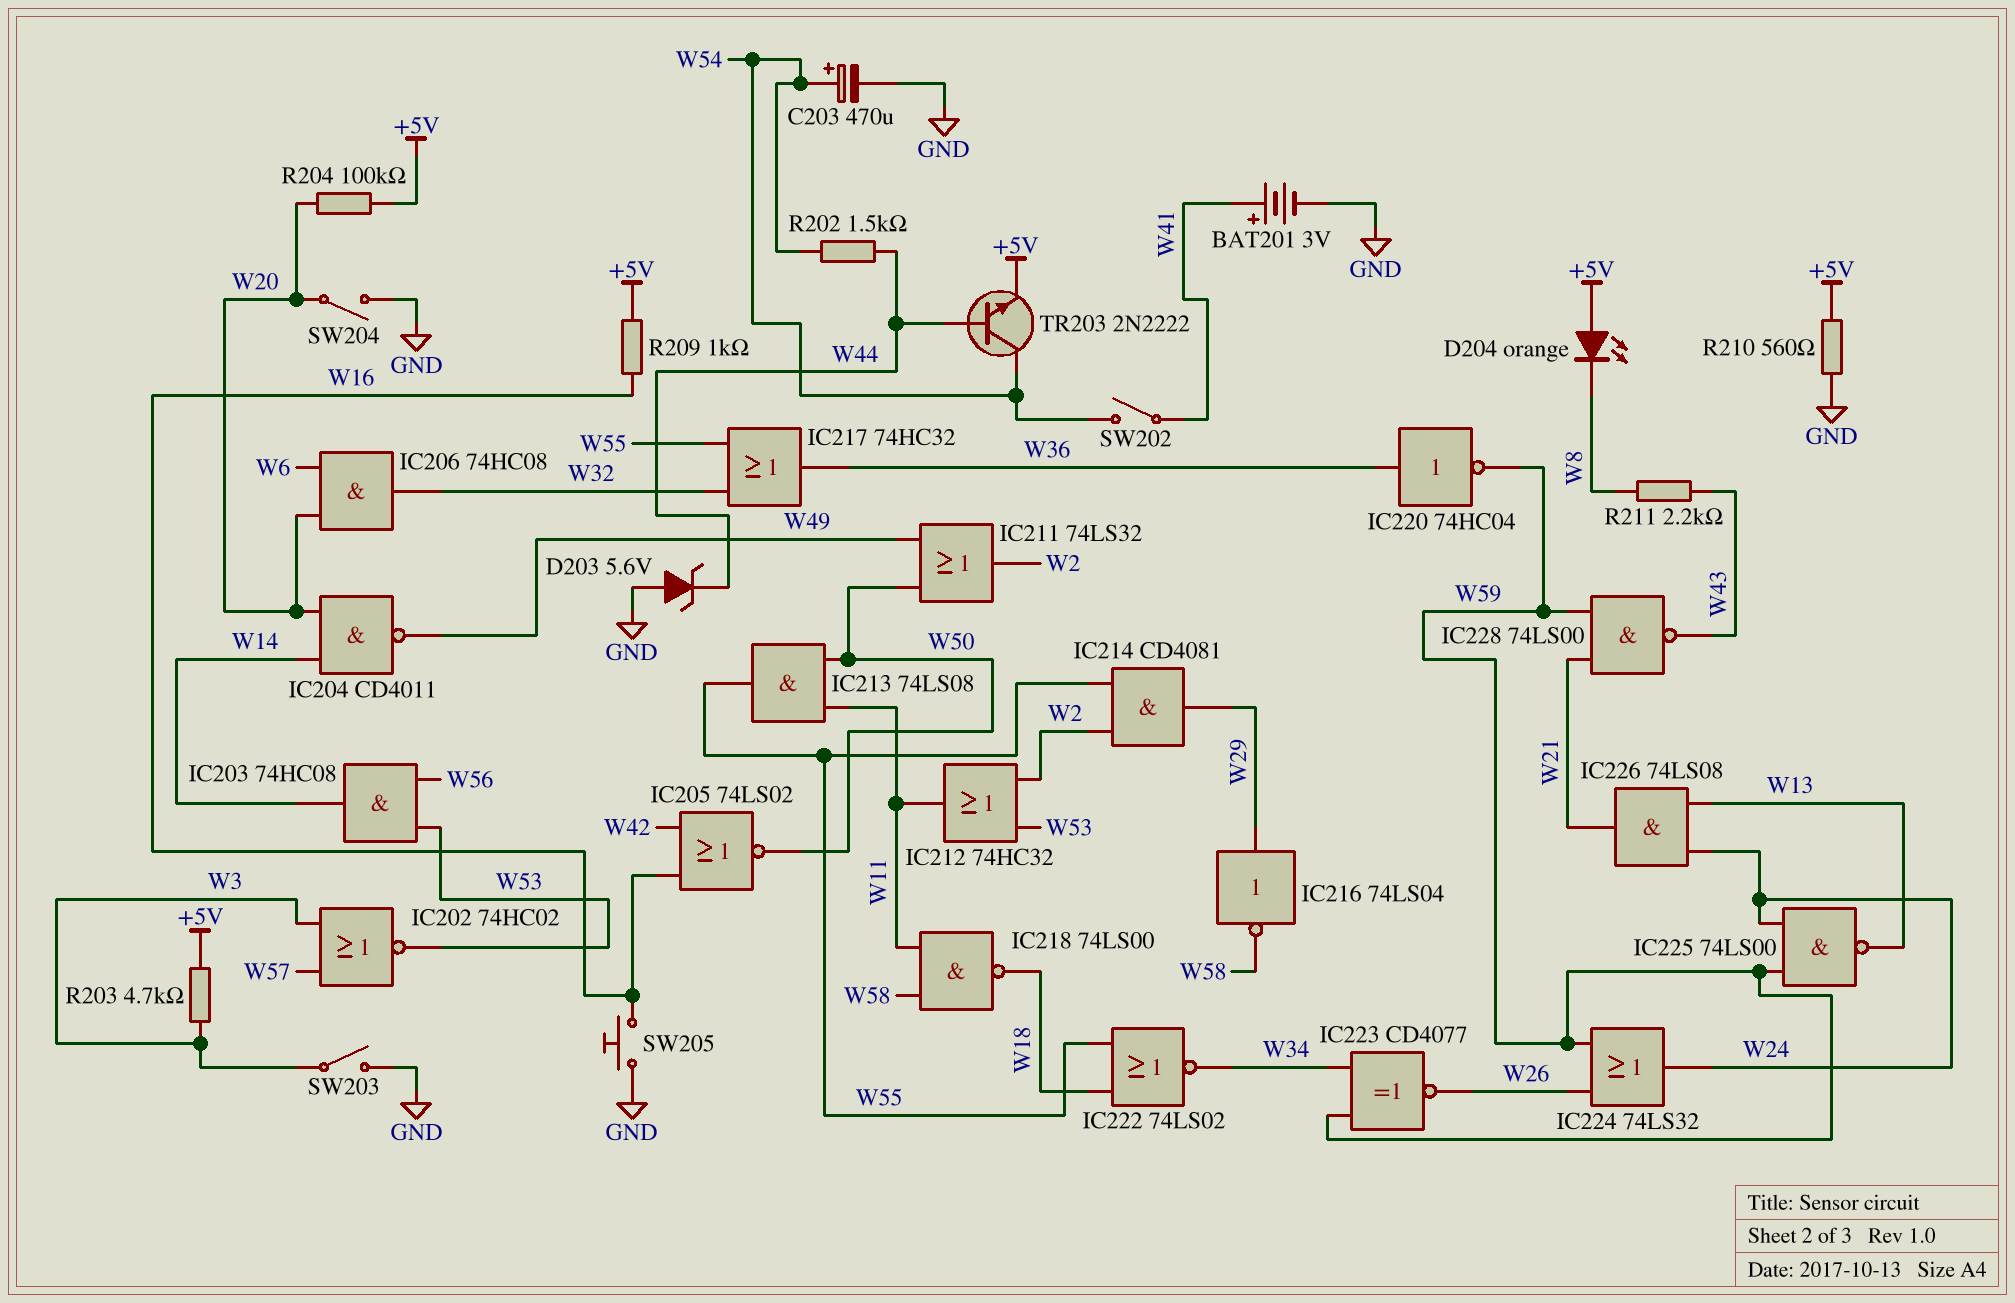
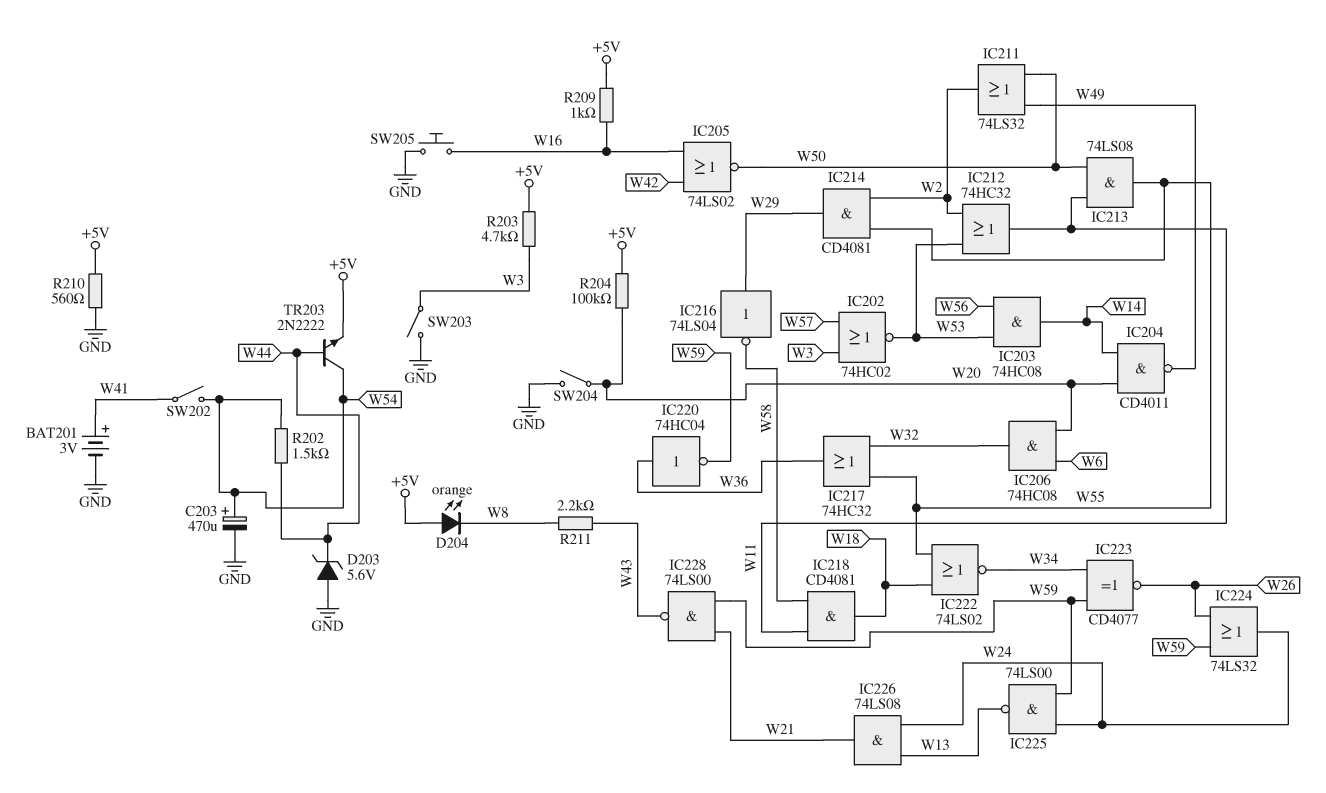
IC218: NAND 74LS00 (in W11, in W58, out W18) -> AND CD4081 (in W11, in W58, out W18)

